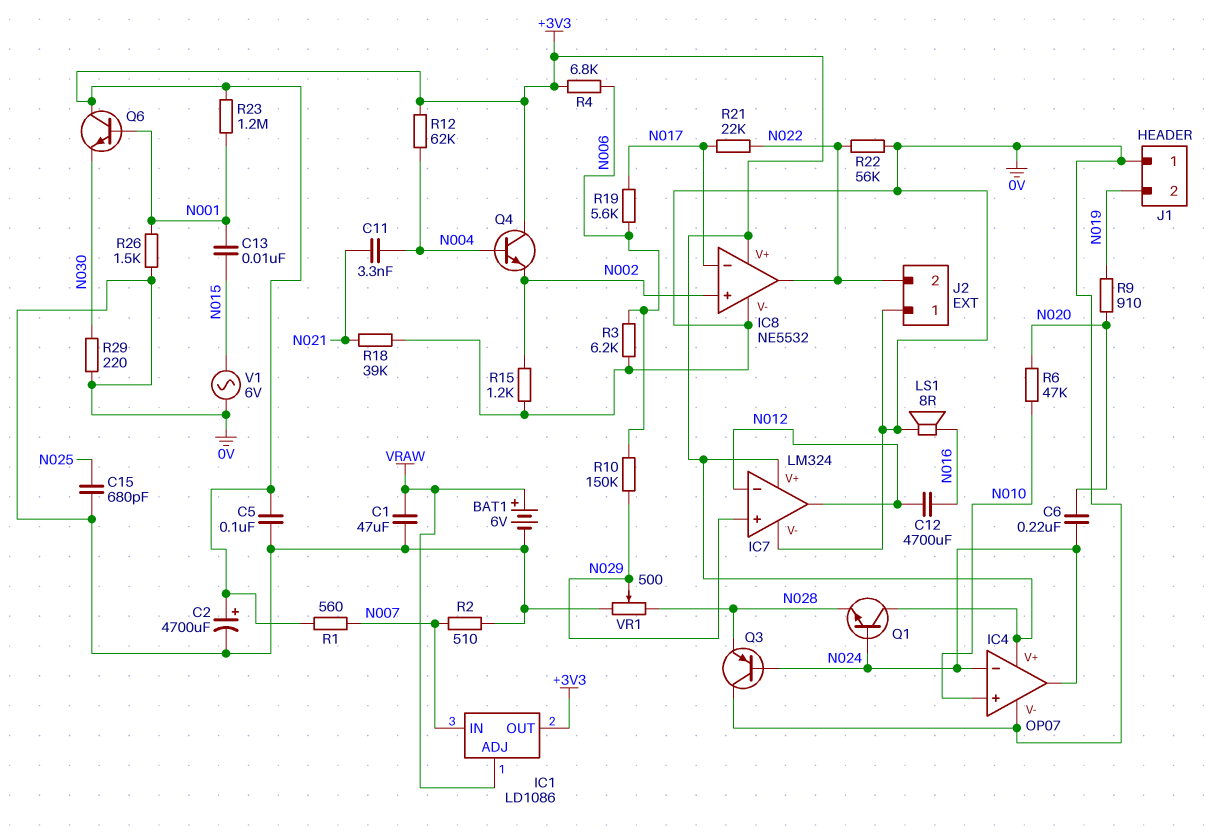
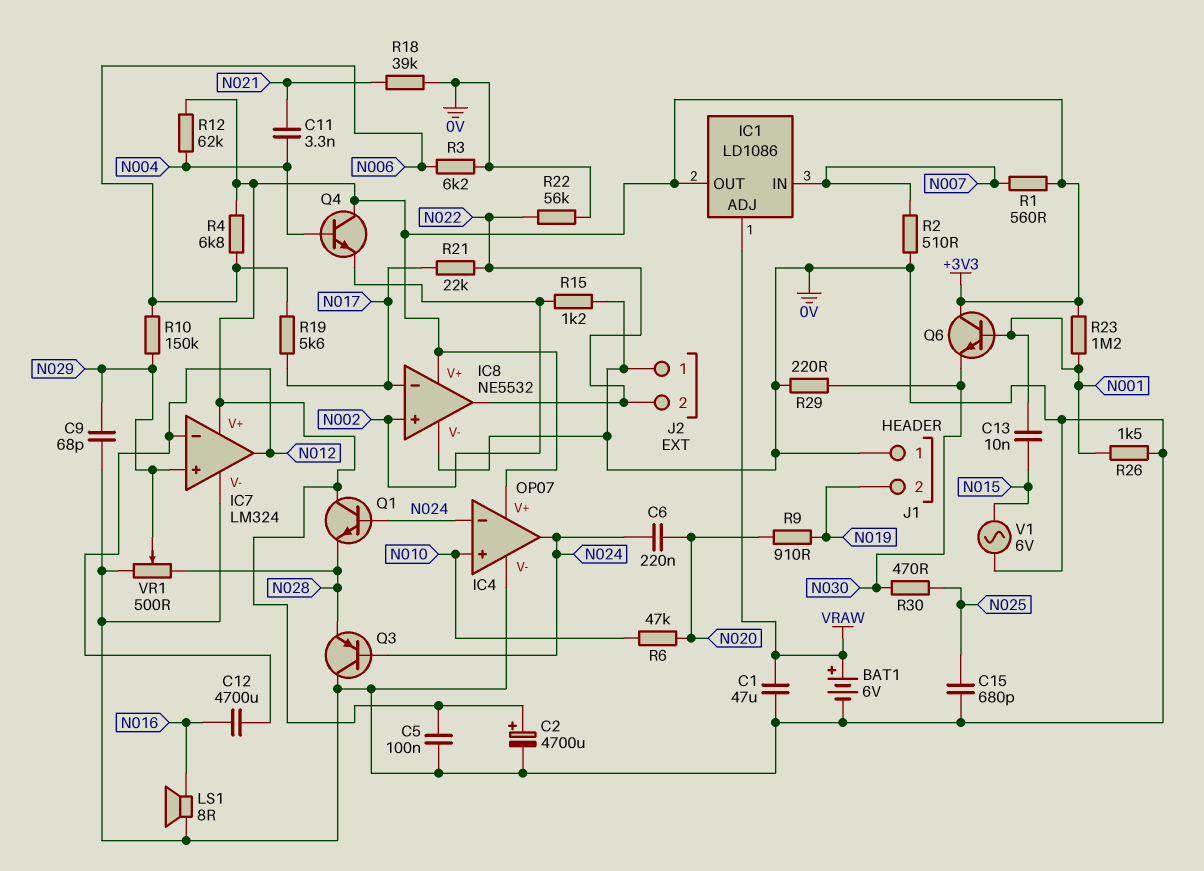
C9: none -> 68pF (0V, N029)
R30: none -> 470 (N025, N030)

